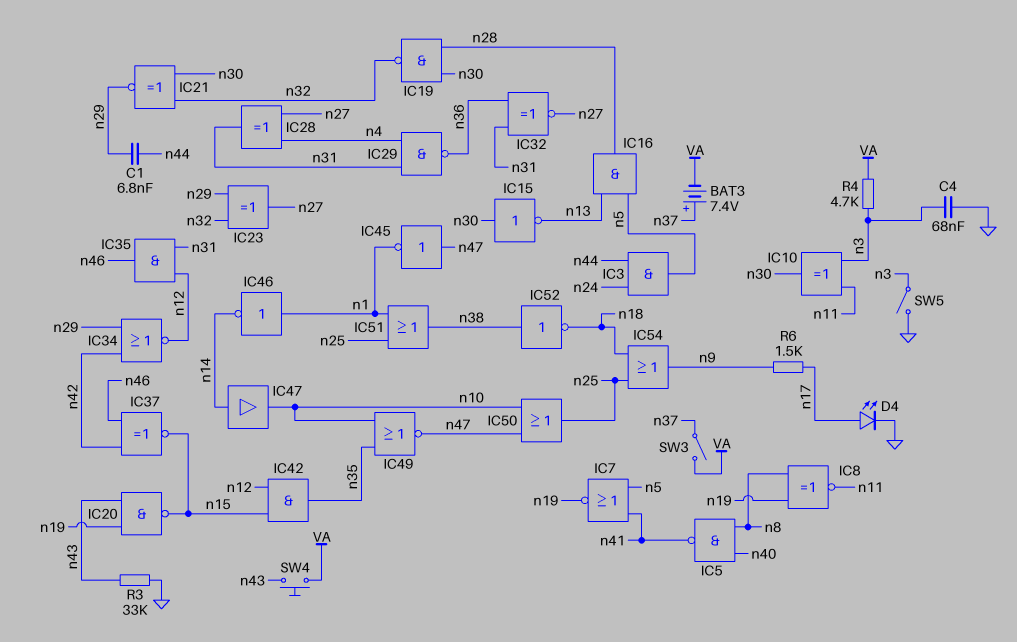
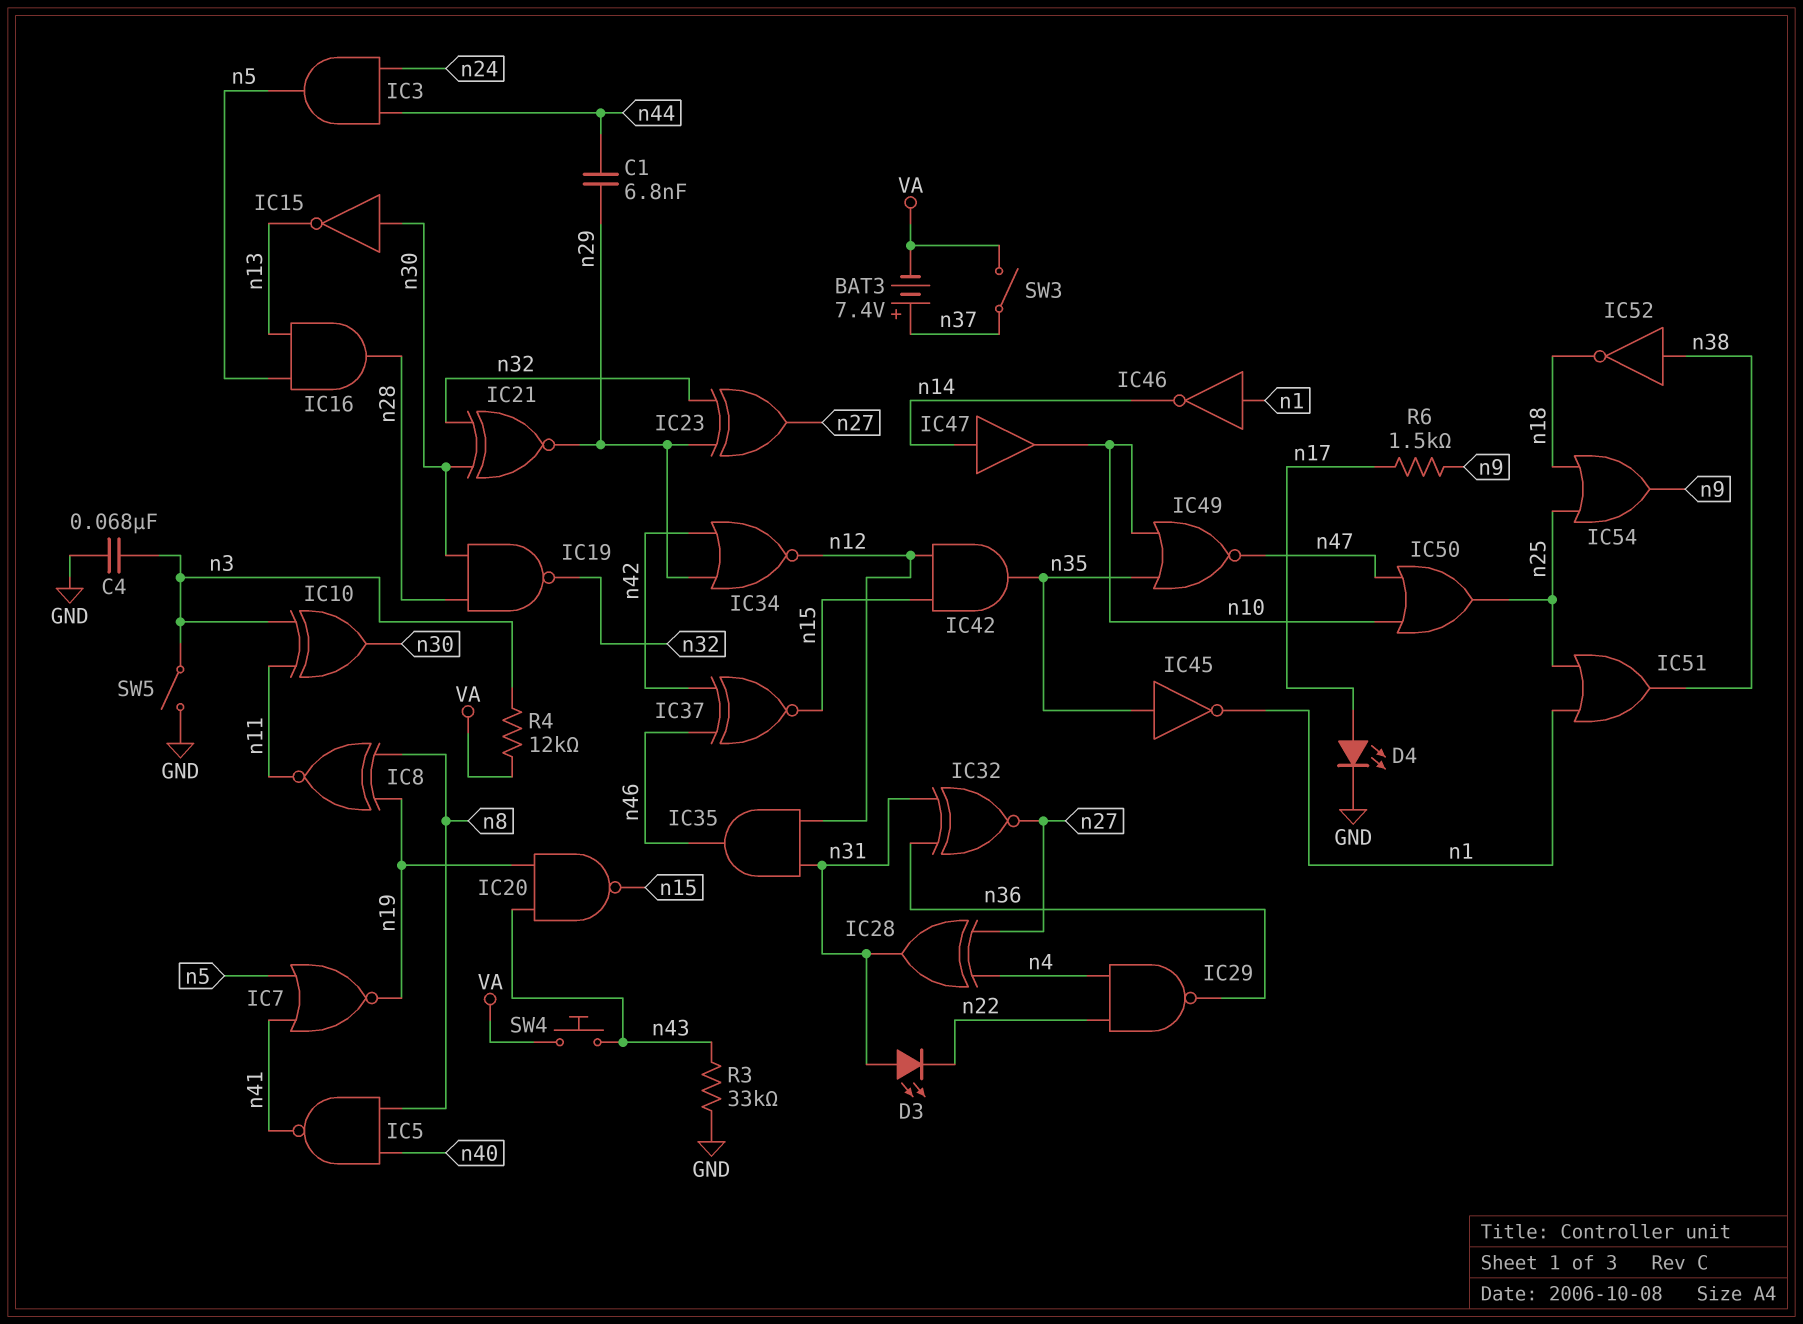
D3: none -> LED (A n31, K n22)
IC29: NAND (in n4, in n31, out n36) -> NAND (in n4, in n22, out n36)
IC45: NOT (in n47, out n1) -> NOT (in n35, out n1)
R4: 4.7k (VA, n3) -> 12k (VA, n3)

